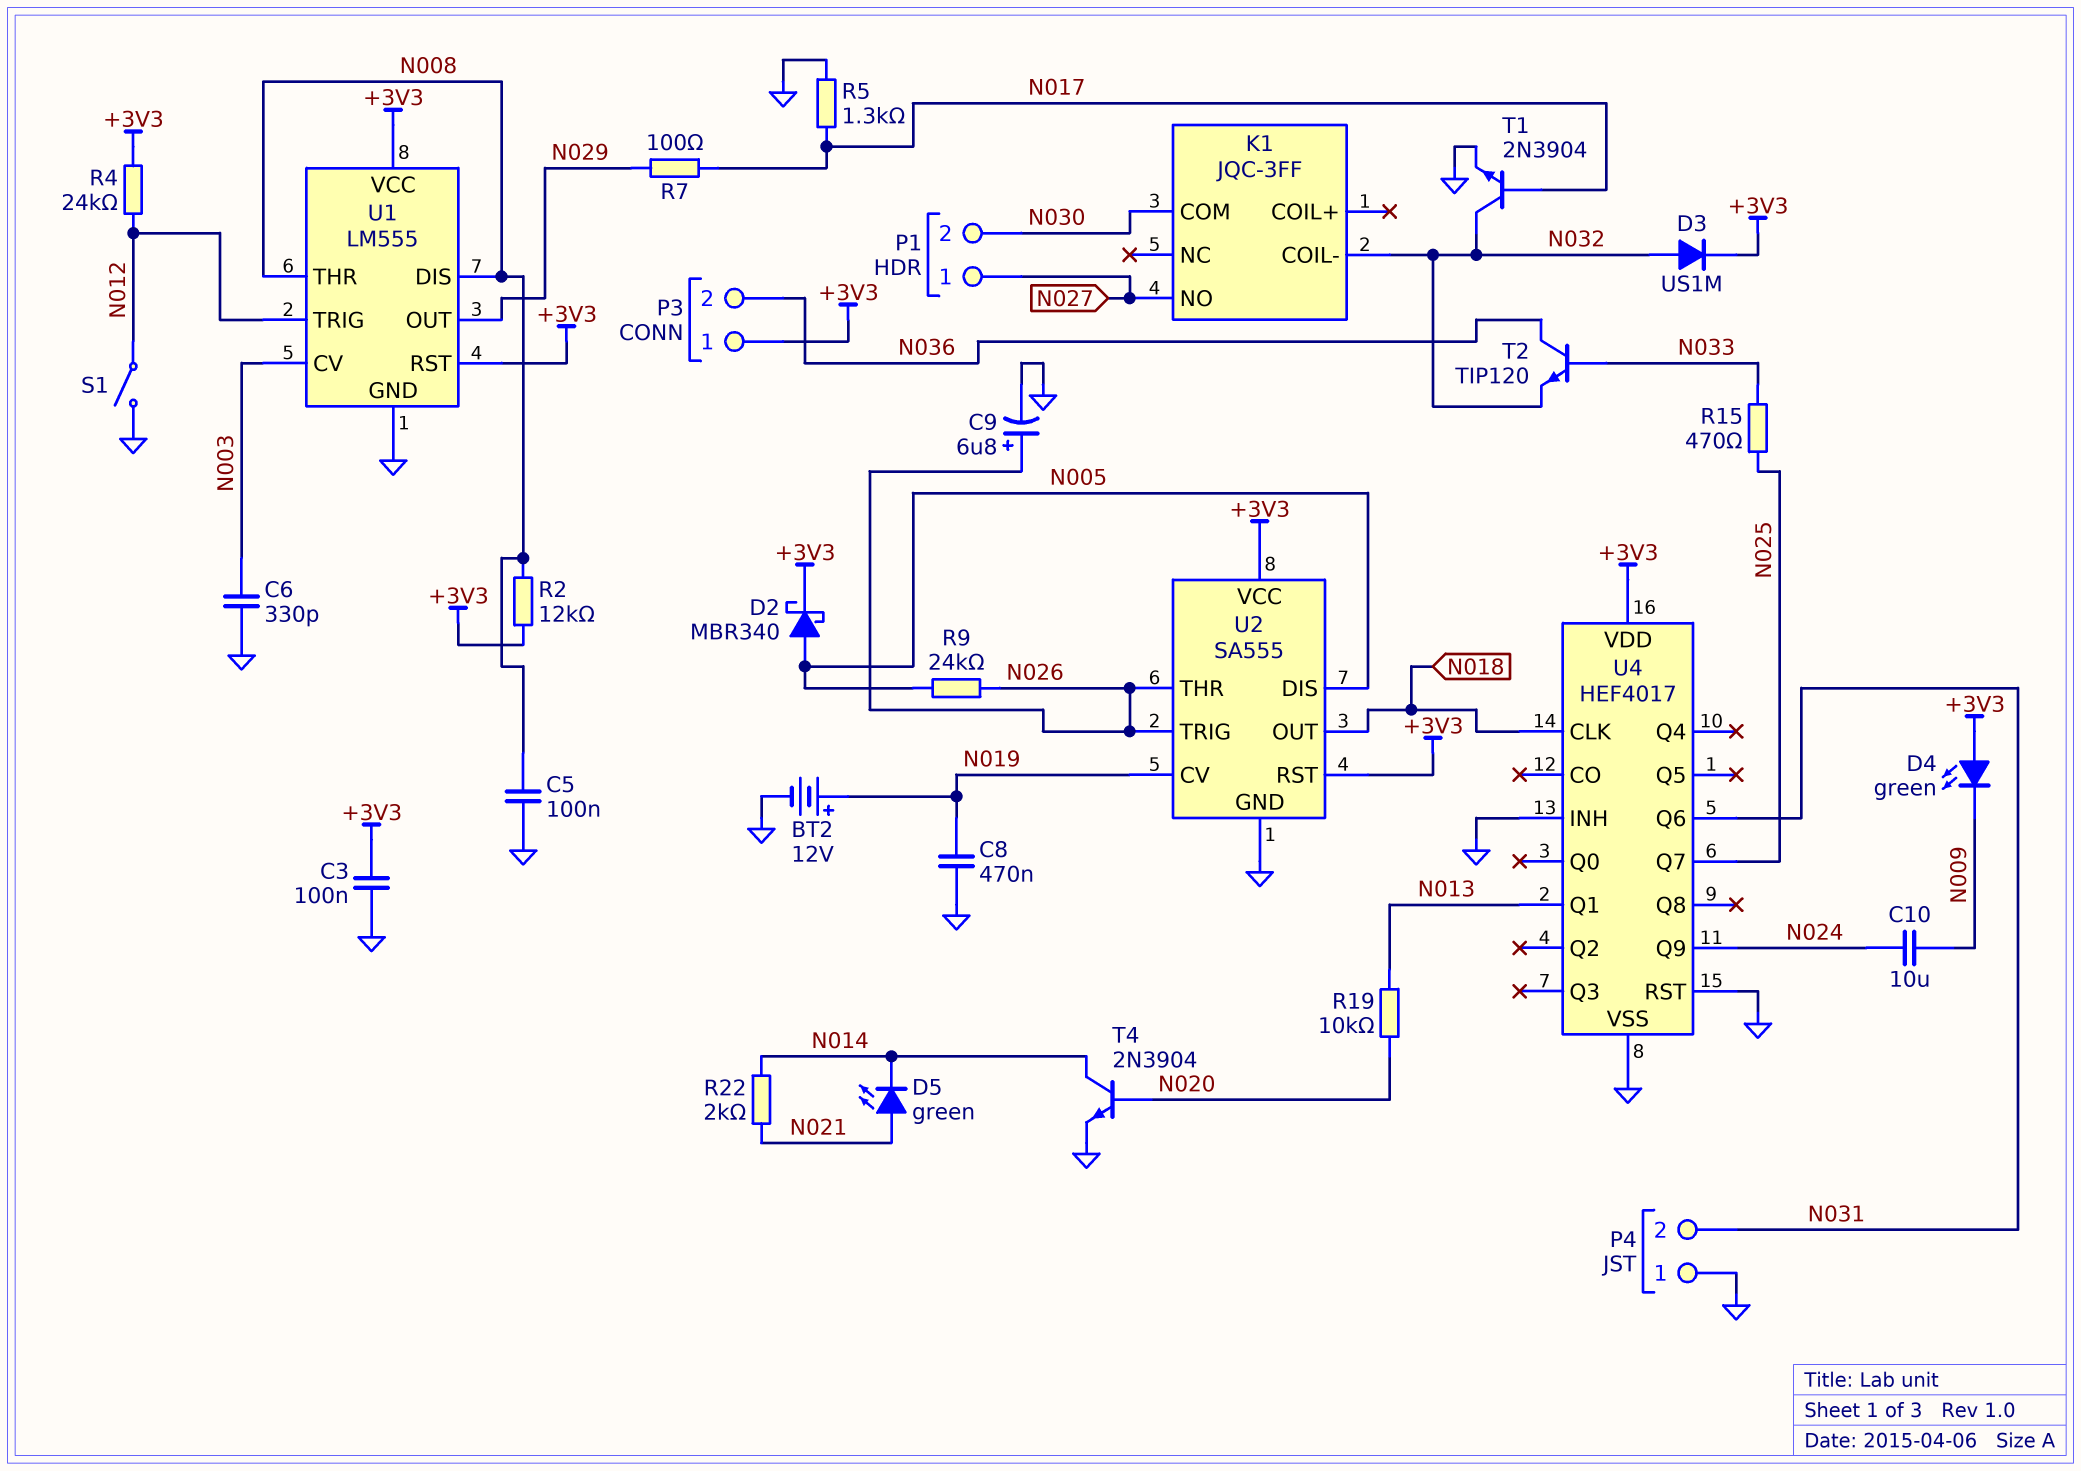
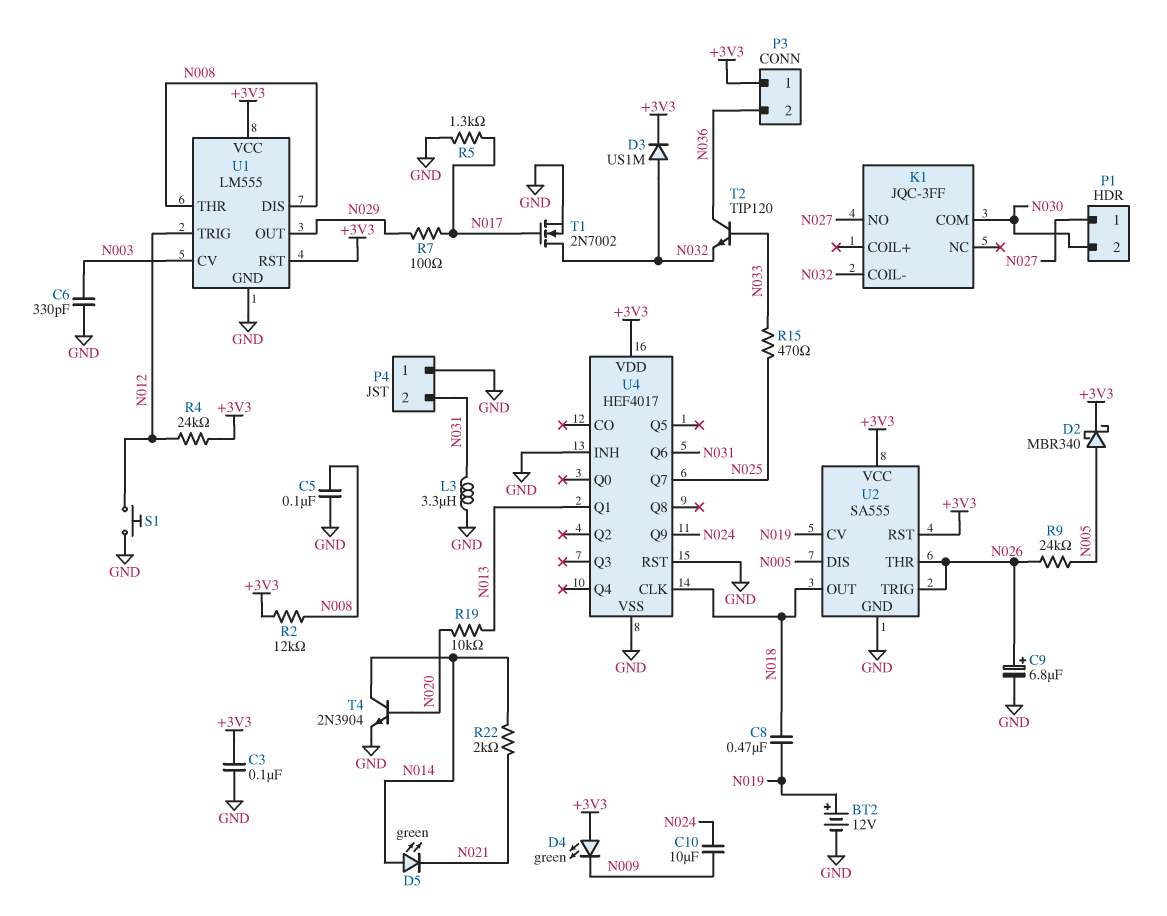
C8: 470nF (GND, N019) -> 470nF (N018, N019)
D5: LED green (A N021, K N014) -> LED green (A N014, K N021)
L3: none -> 3.3uH (GND, N031)
S1: switch (GND, N012) -> button (GND, N012)
T1: NPN 2N3904 (B N017, C N032, E GND) -> NMOS 2N7002 (G N017, D N032, S GND)

